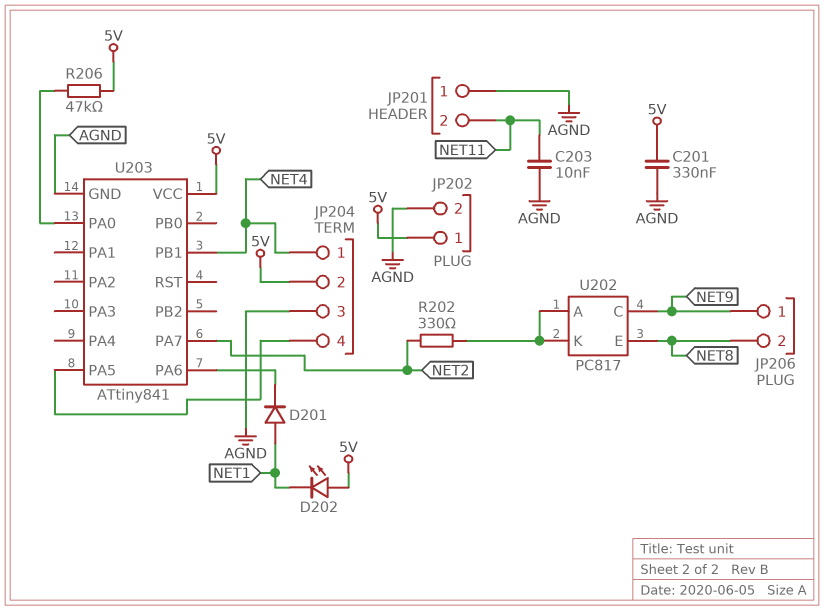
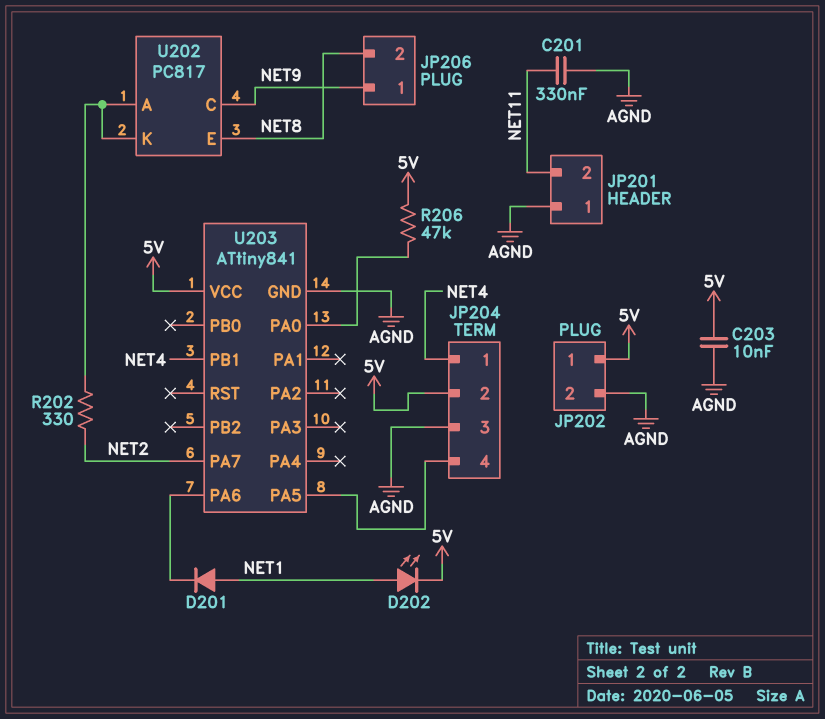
C201: 330nF (5V, AGND) -> 330nF (AGND, NET11)
C203: 10nF (AGND, NET11) -> 10nF (5V, AGND)
D202: LED (A 5V, K NET1) -> LED (A NET1, K 5V)

